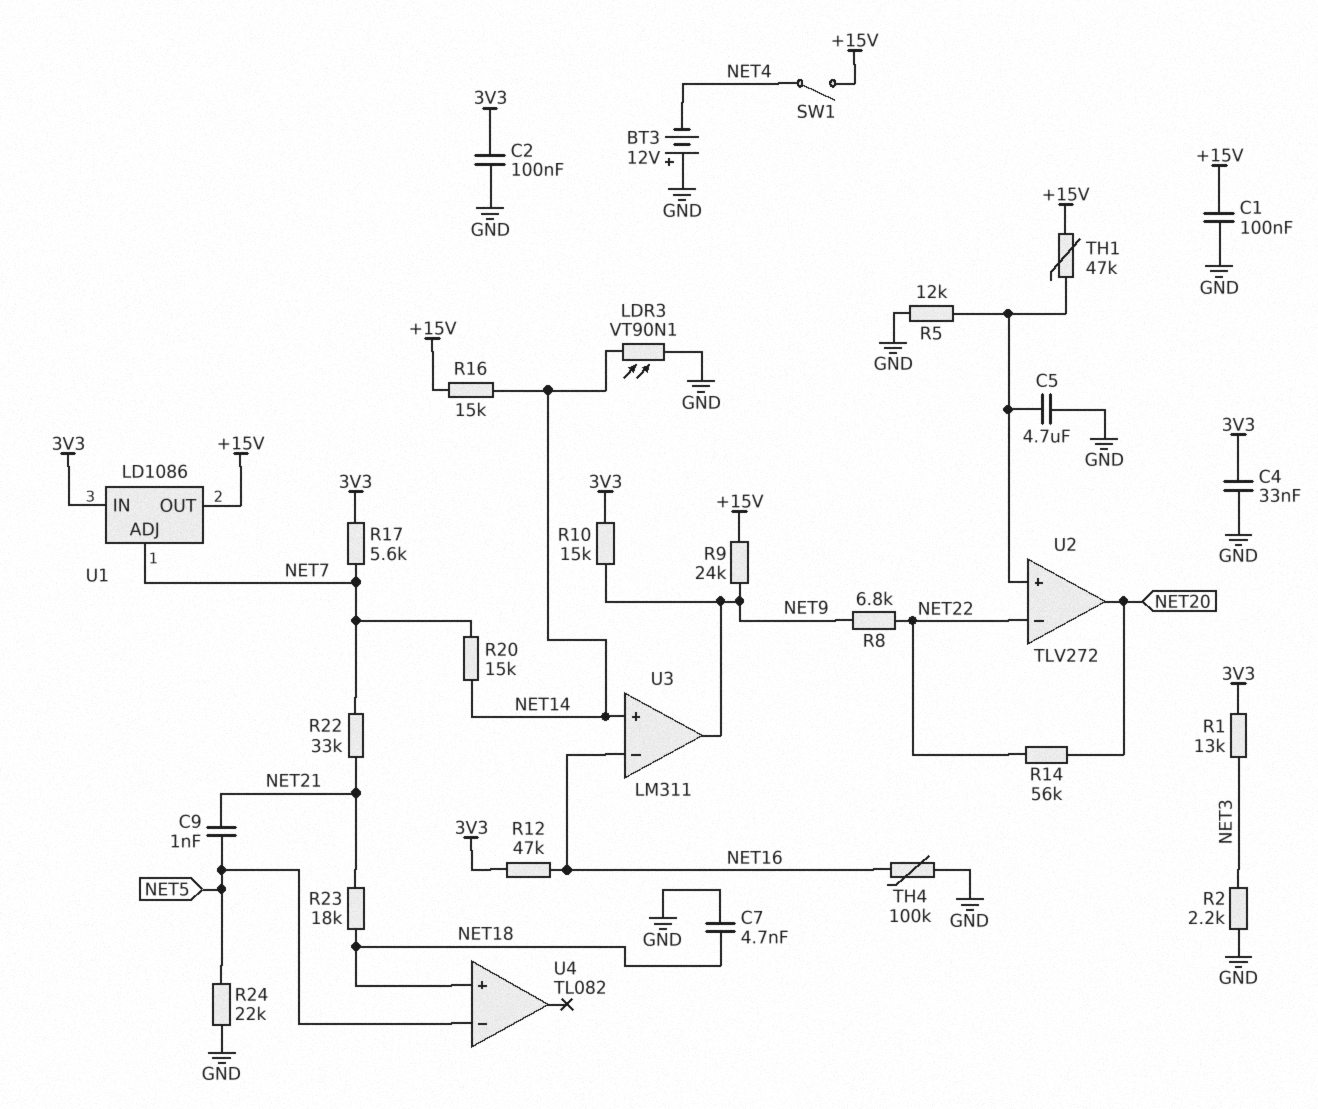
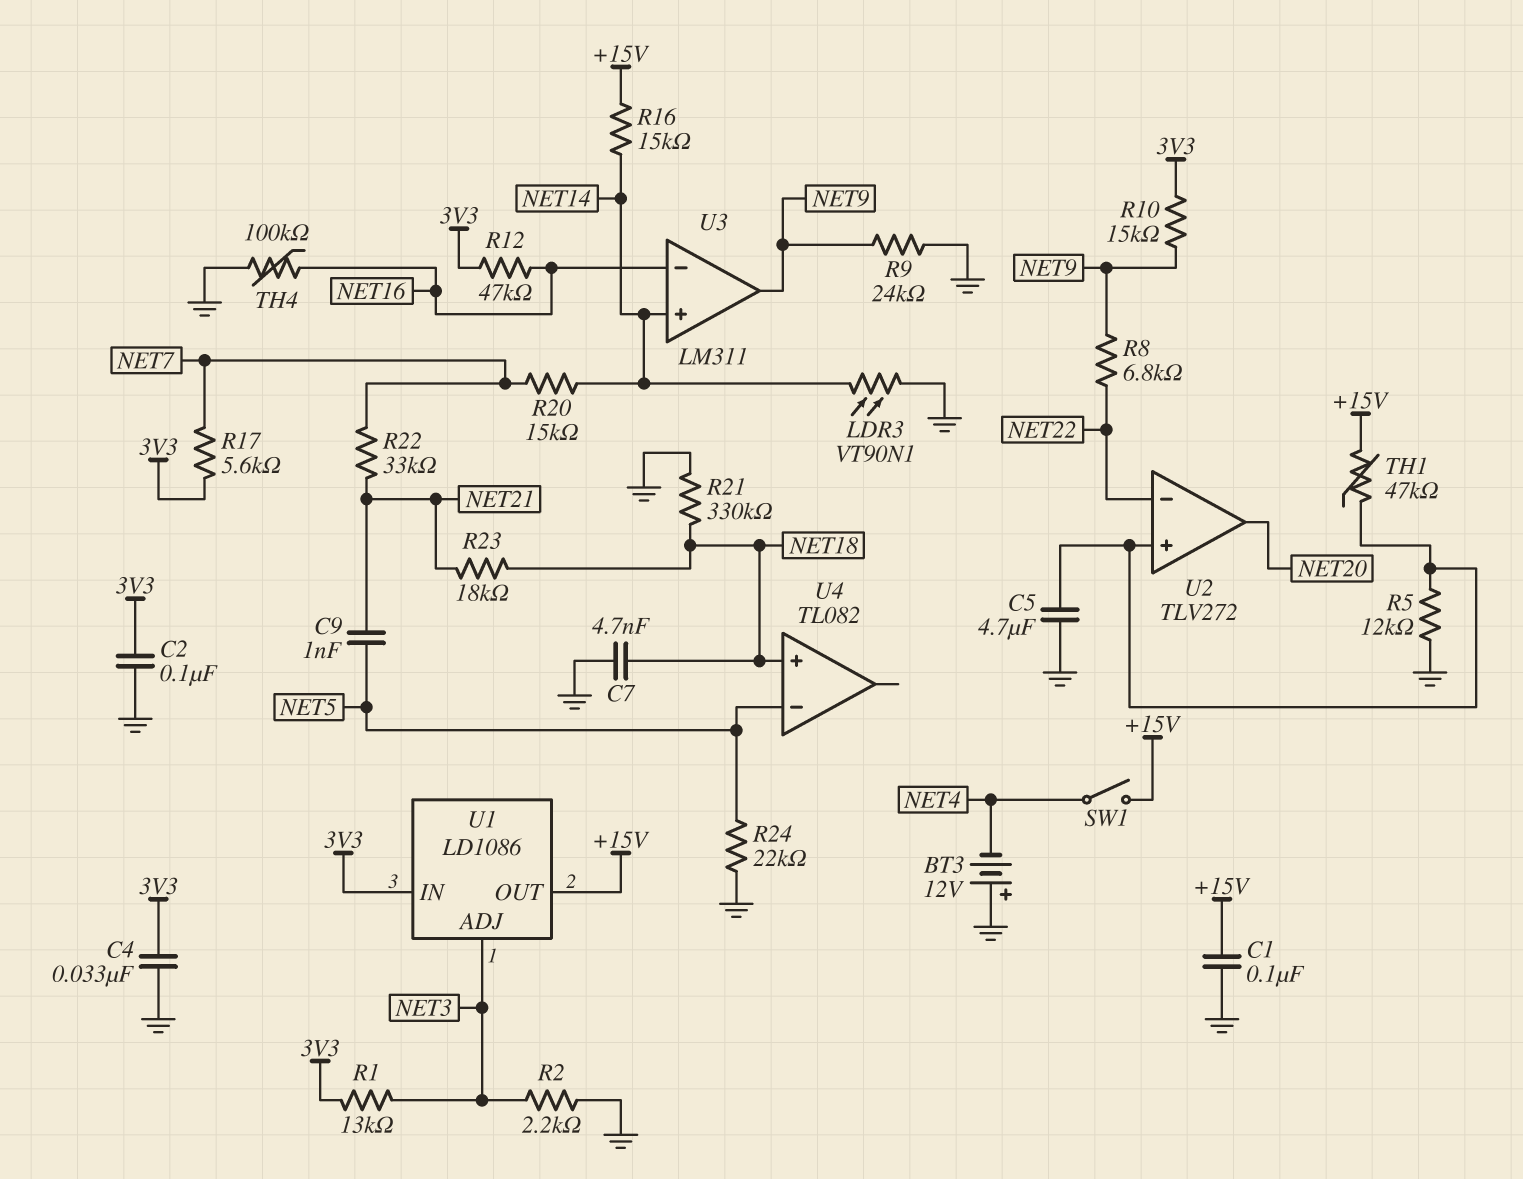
R9: 24k (+15V, NET9) -> 24k (GND, NET9)
R14: 56k (NET20, NET22) -> none
R21: none -> 330k (GND, NET18)
U1 pin ADJ: NET7 -> NET3

